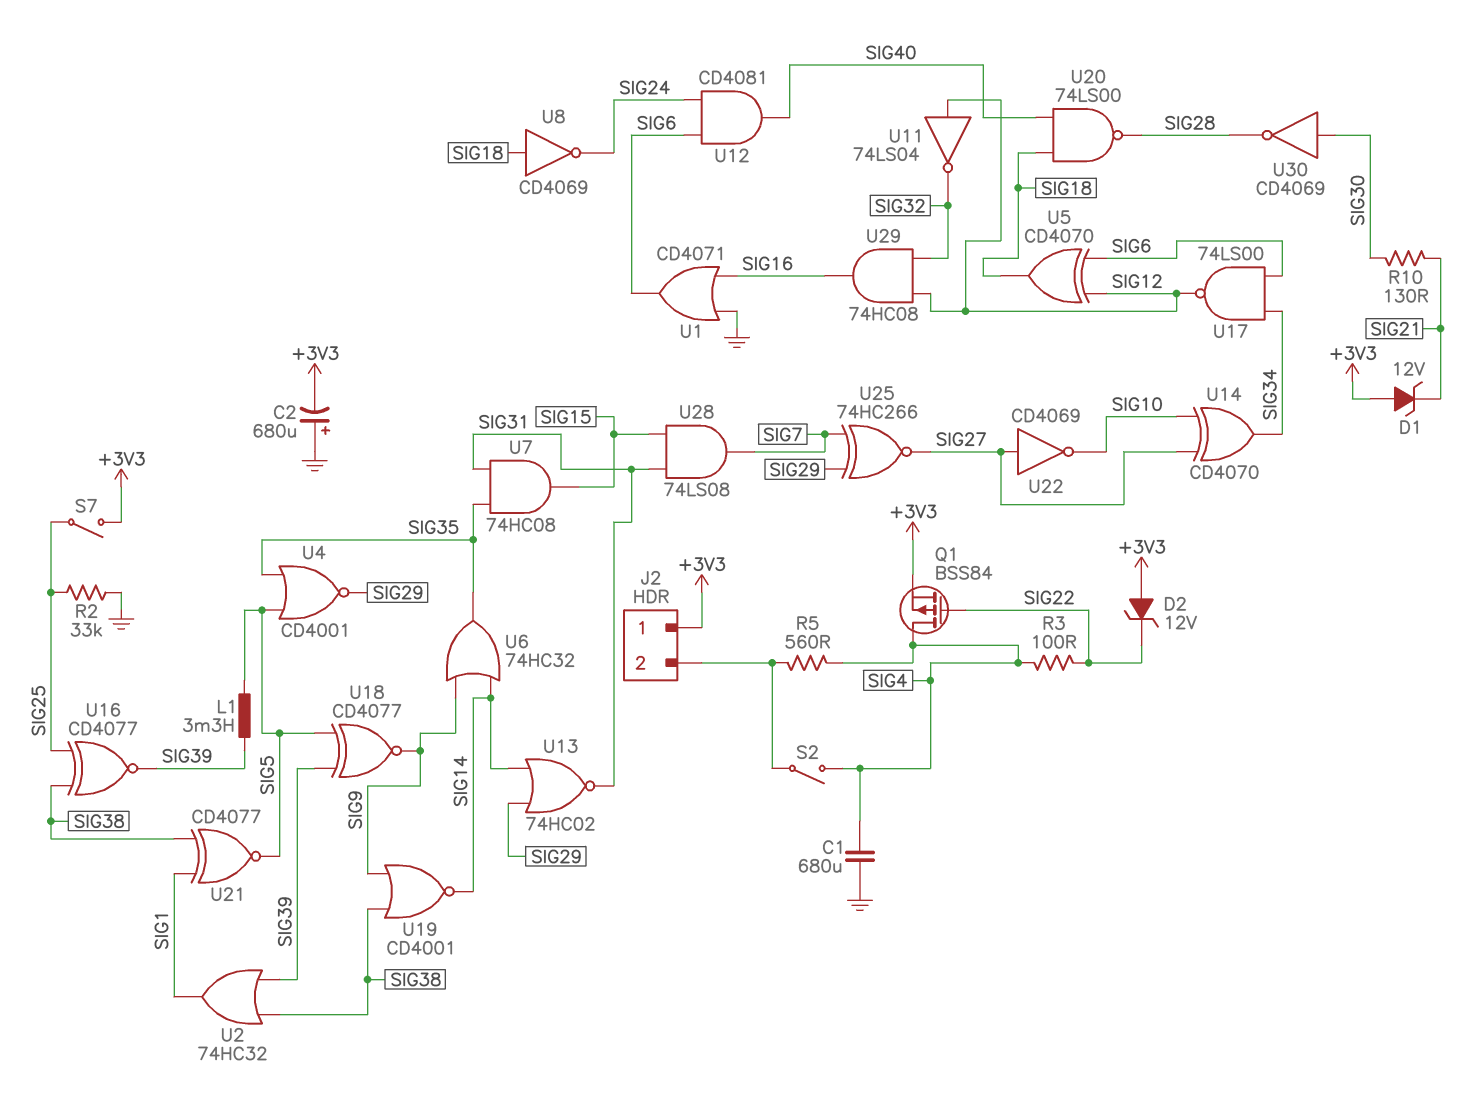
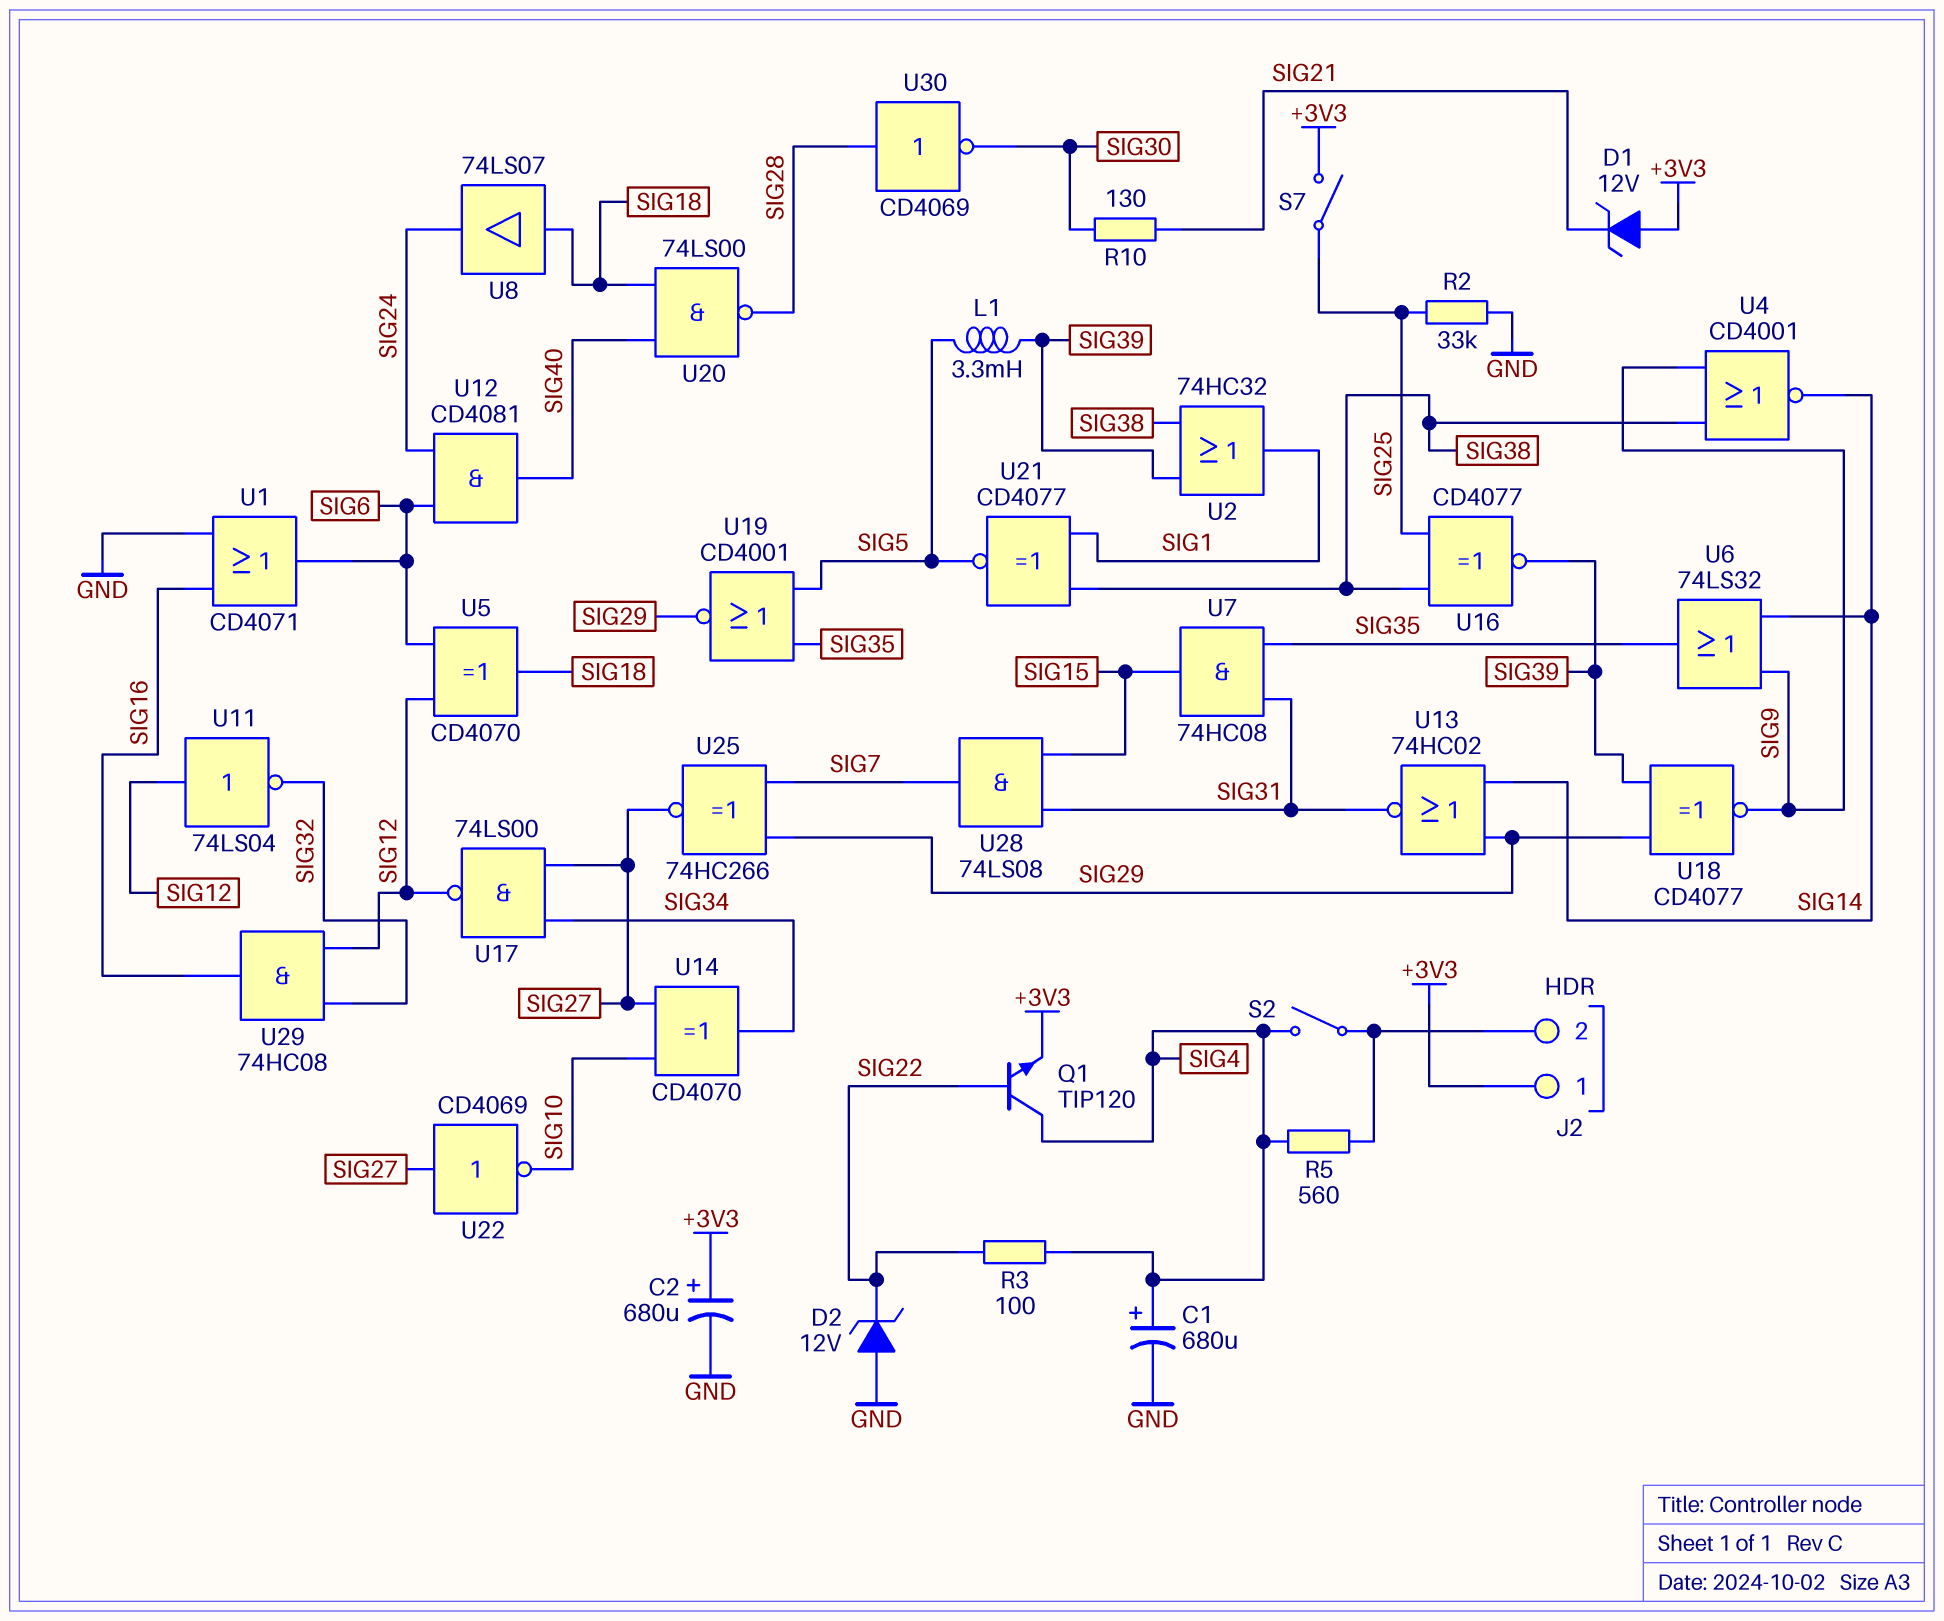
C1: 680uF (GND, SIG4) -> 680uF (plus SIG4, minus GND)
C2: 680uF (plus GND, minus +3V3) -> 680uF (plus +3V3, minus GND)
D2: zener 12V (A +3V3, K SIG22) -> zener 12V (A GND, K SIG22)
Q1: PMOS BSS84 (G SIG22, D SIG4, S +3V3) -> NPN TIP120 (B SIG22, C SIG4, E +3V3)
U4: NOR CD4001 (in SIG5, in SIG35, out SIG29) -> NOR CD4001 (in SIG9, in SIG38, out SIG14)
U6: OR 74HC32 (in SIG9, in SIG14, out SIG35) -> OR 74LS32 (in SIG9, in SIG14, out SIG35)
U8: NOT CD4069 (in SIG18, out SIG24) -> buffer 74LS07 (in SIG18, out SIG24)
U17: NAND 74LS00 (in SIG6, in SIG34, out SIG12) -> NAND 74LS00 (in SIG27, in SIG34, out SIG12)
U18: XNOR CD4077 (in SIG5, in SIG39, out SIG9) -> XNOR CD4077 (in SIG29, in SIG39, out SIG9)
U19: NOR CD4001 (in SIG9, in SIG38, out SIG14) -> NOR CD4001 (in SIG5, in SIG35, out SIG29)
U30: NOT CD4069 (in SIG30, out SIG28) -> NOT CD4069 (in SIG28, out SIG30)

